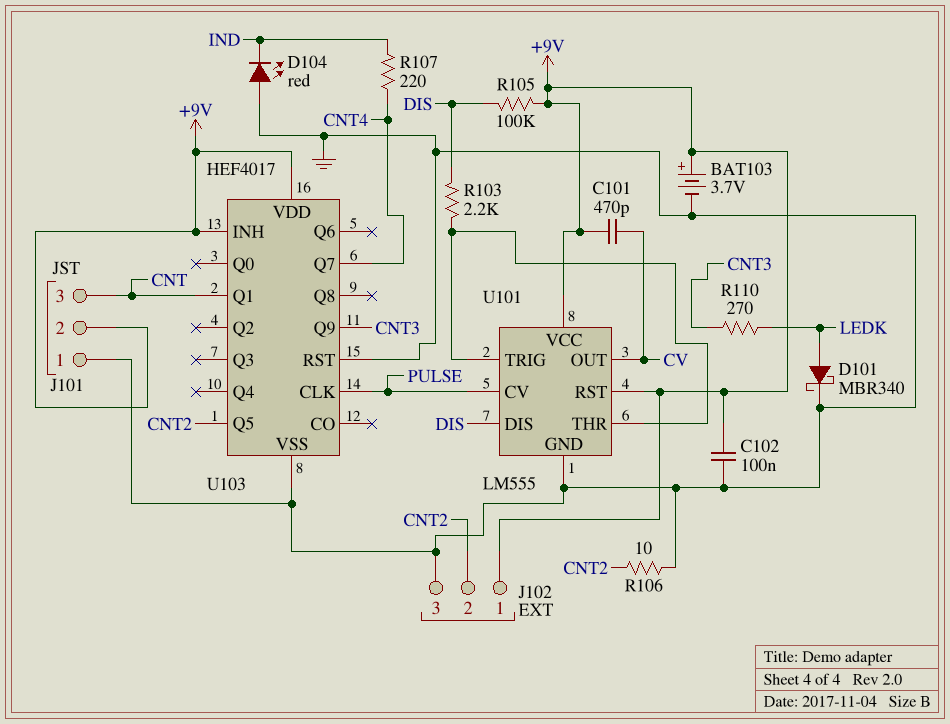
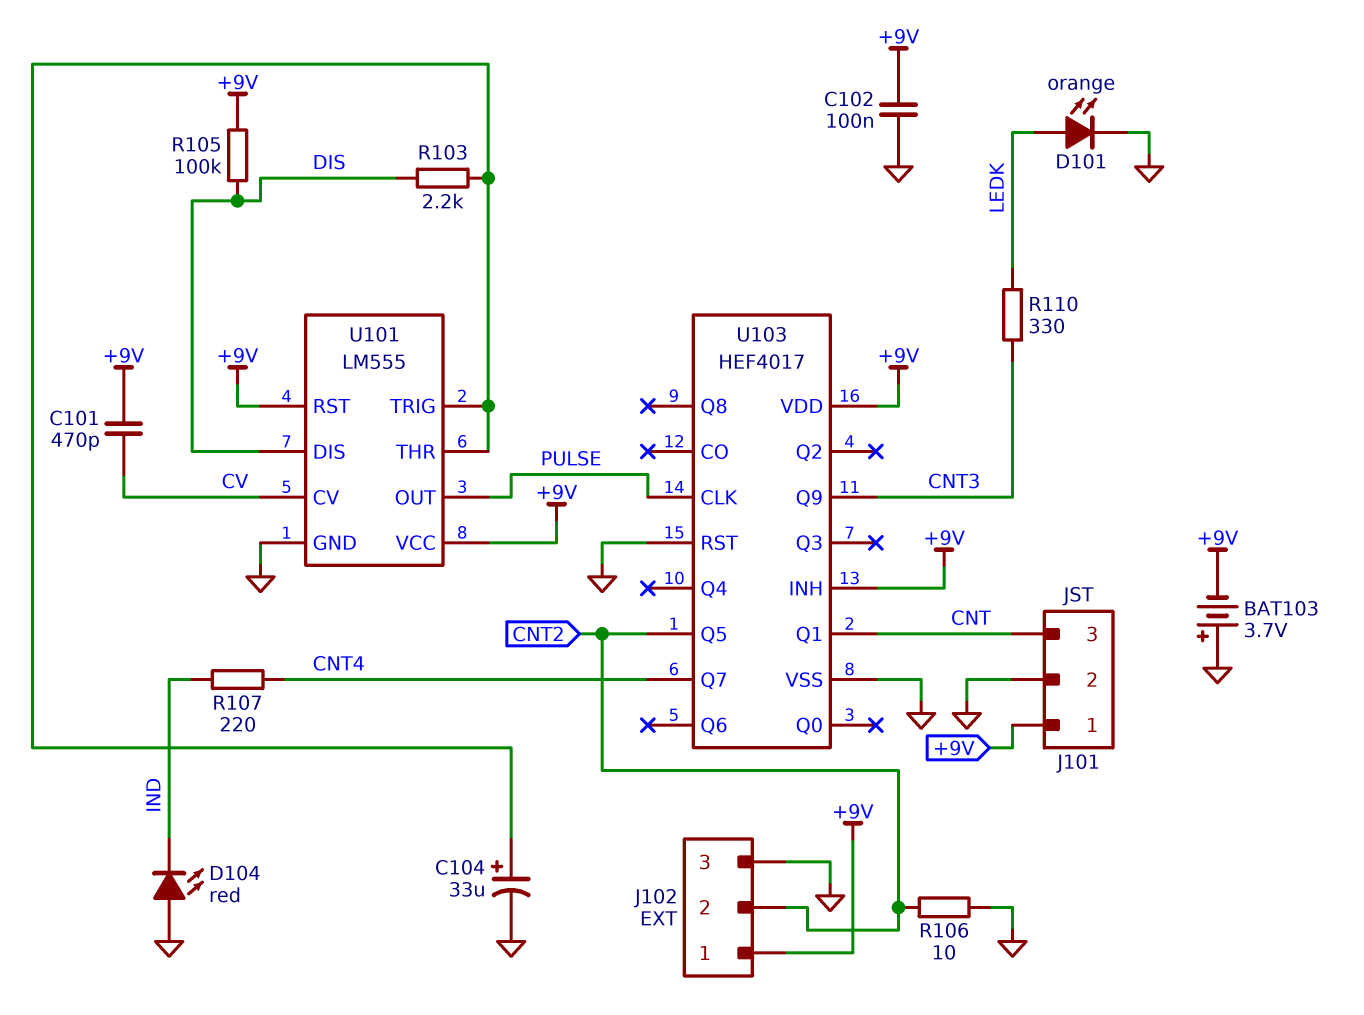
BAT103: 3.7V (plus +9V, minus GND) -> 3.7V (plus GND, minus +9V)
C104: none -> 33uF (plus U101/THR, minus GND)
D101: schottky MBR340 (A LEDK, K GND) -> LED orange (A LEDK, K GND)
J101 pin 1: GND -> +9V
J101 pin 2: +9V -> GND
R110: 270 (CNT3, LEDK) -> 330 (CNT3, LEDK)
U101 pin CV: PULSE -> CV
U101 pin OUT: CV -> PULSE

